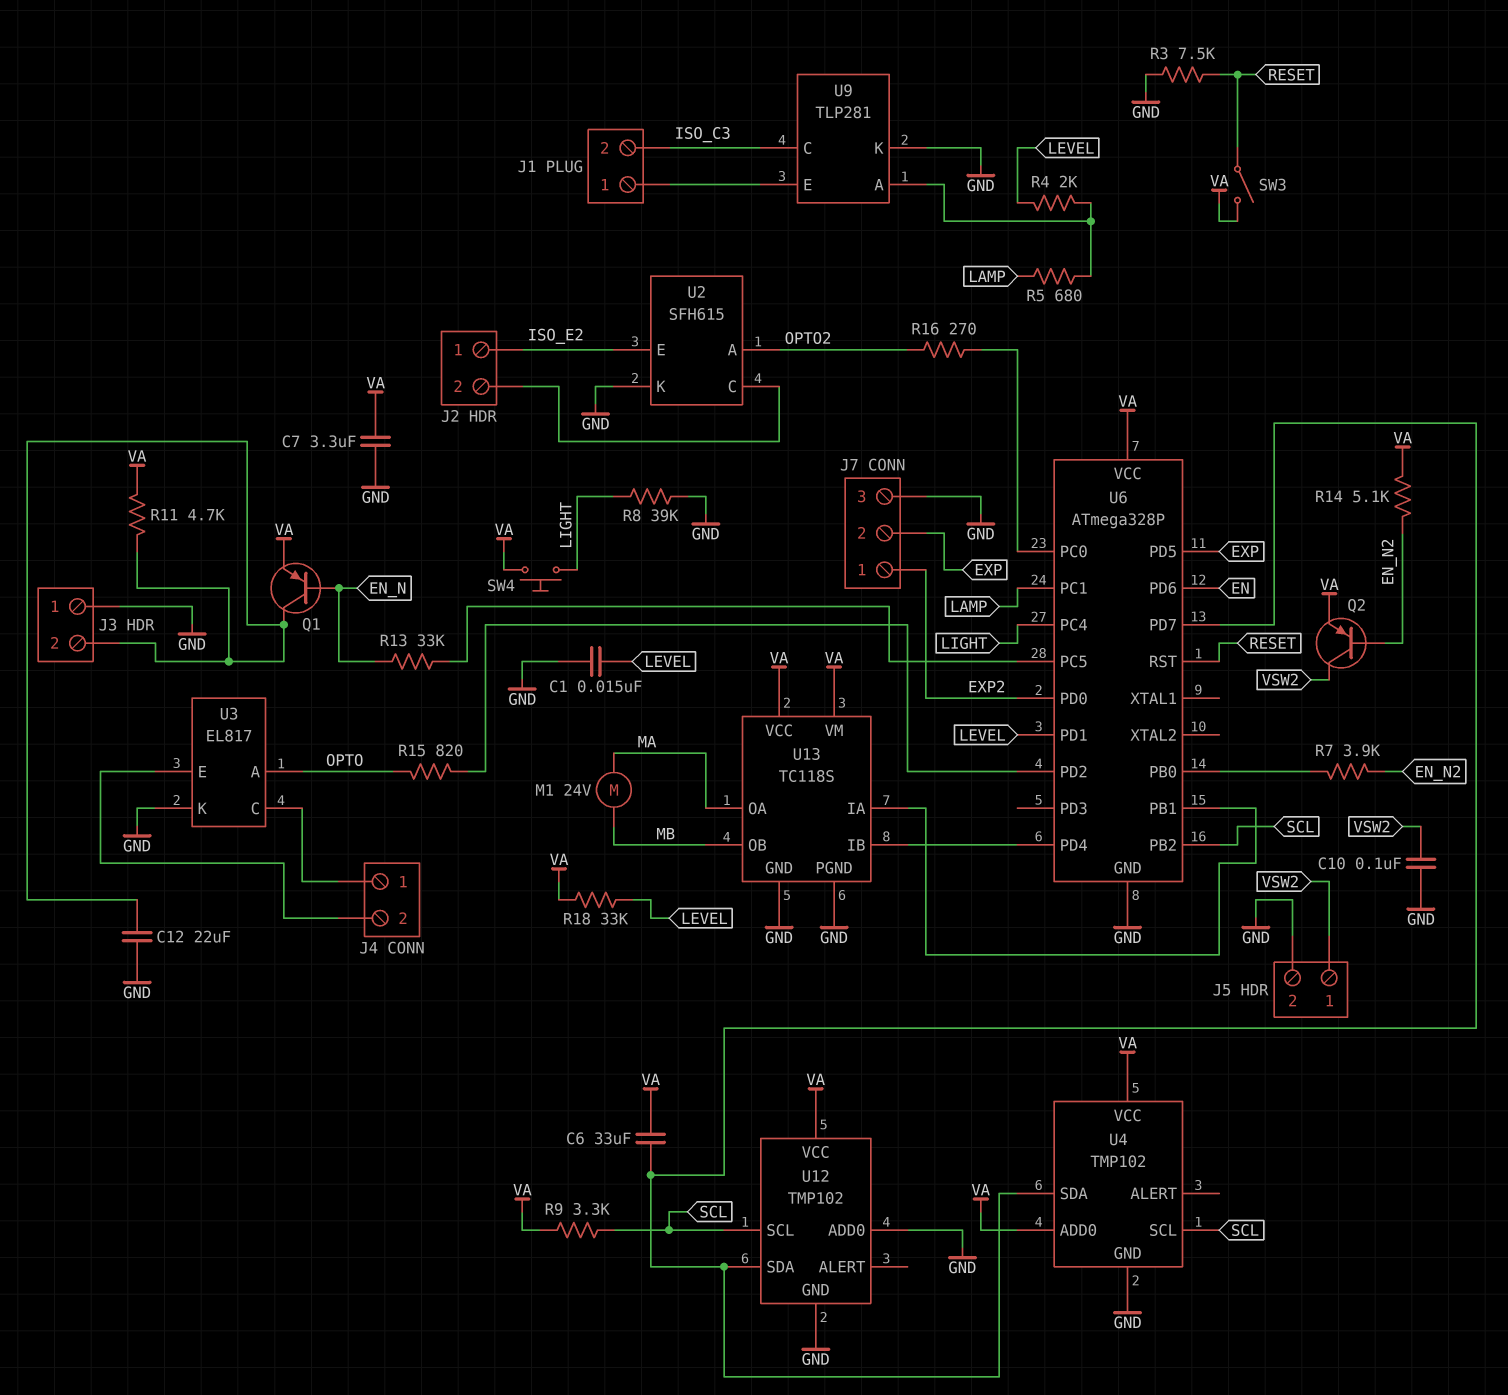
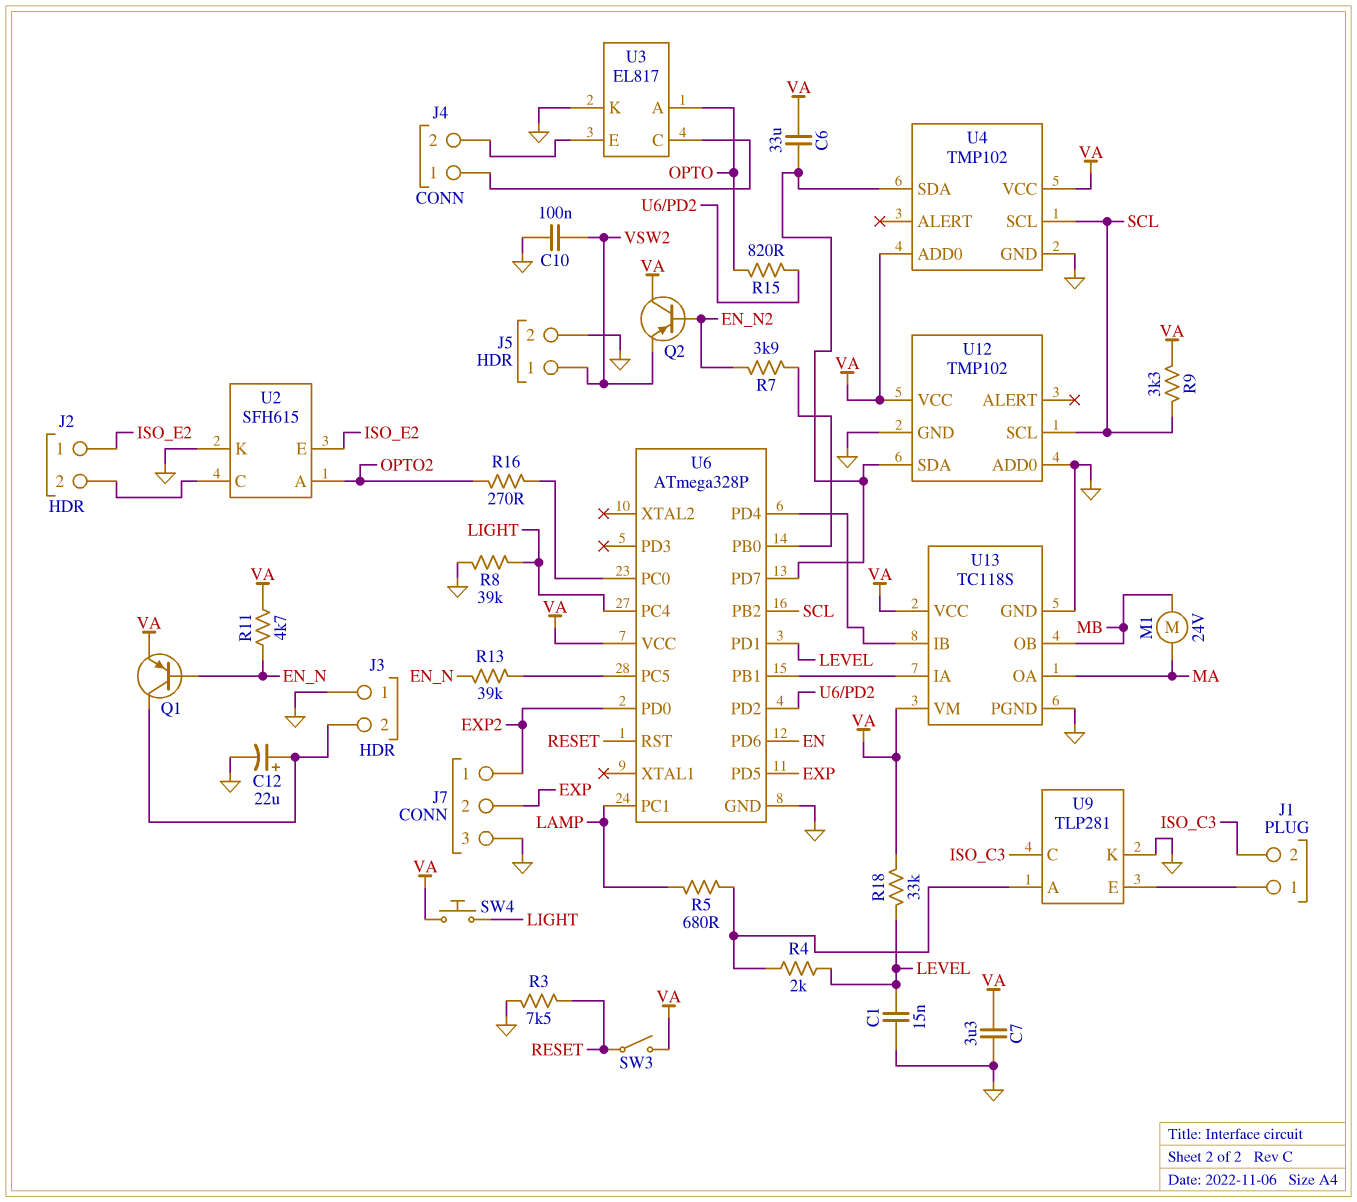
C12: 22uF (GND, J3/2) -> 22uF (plus J3/2, minus GND)
Q2: PNP (B EN_N2, C VSW2, E VA) -> PNP (B EN_N2, C VA, E VSW2)
R11: 4.7k (J3/2, VA) -> 4.7k (EN_N, VA)
R13: 33k (EN_N, U6/PC5) -> 39k (EN_N, U6/PC5)
R14: 5.1k (EN_N2, VA) -> none

